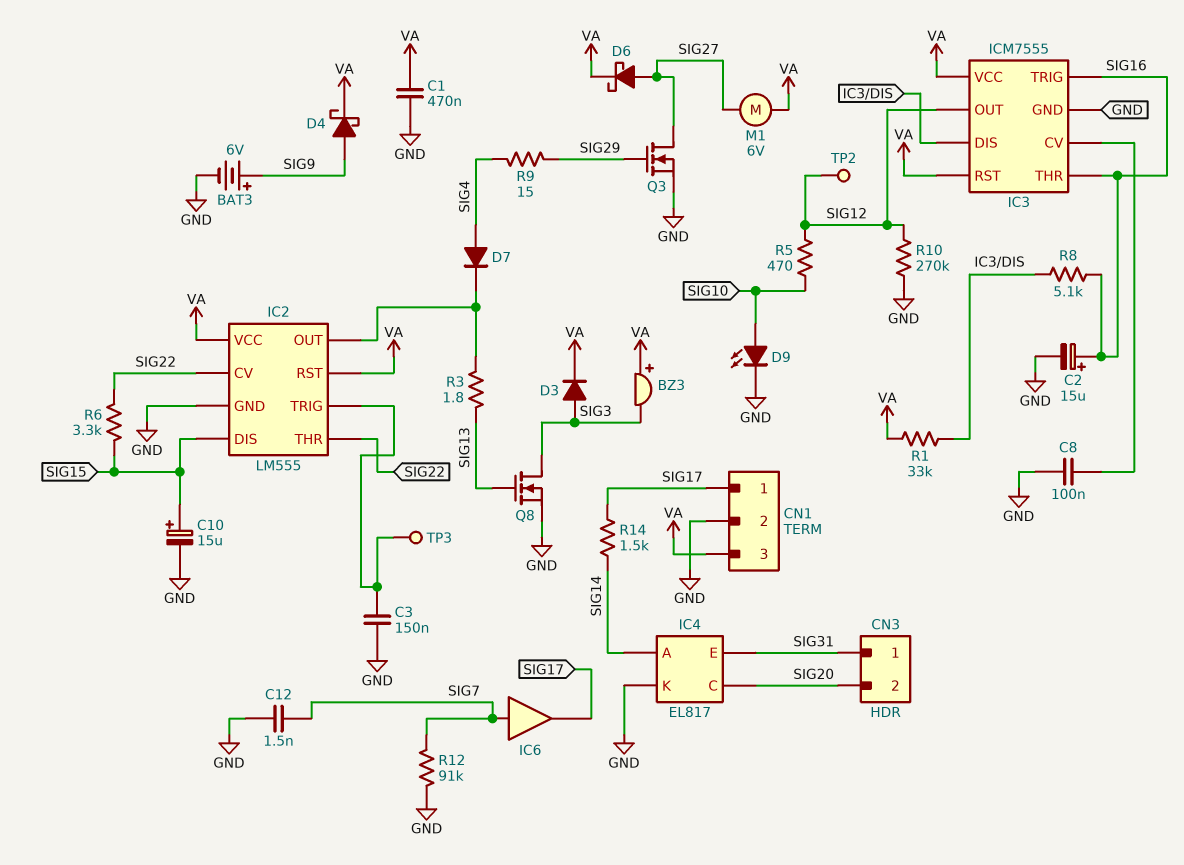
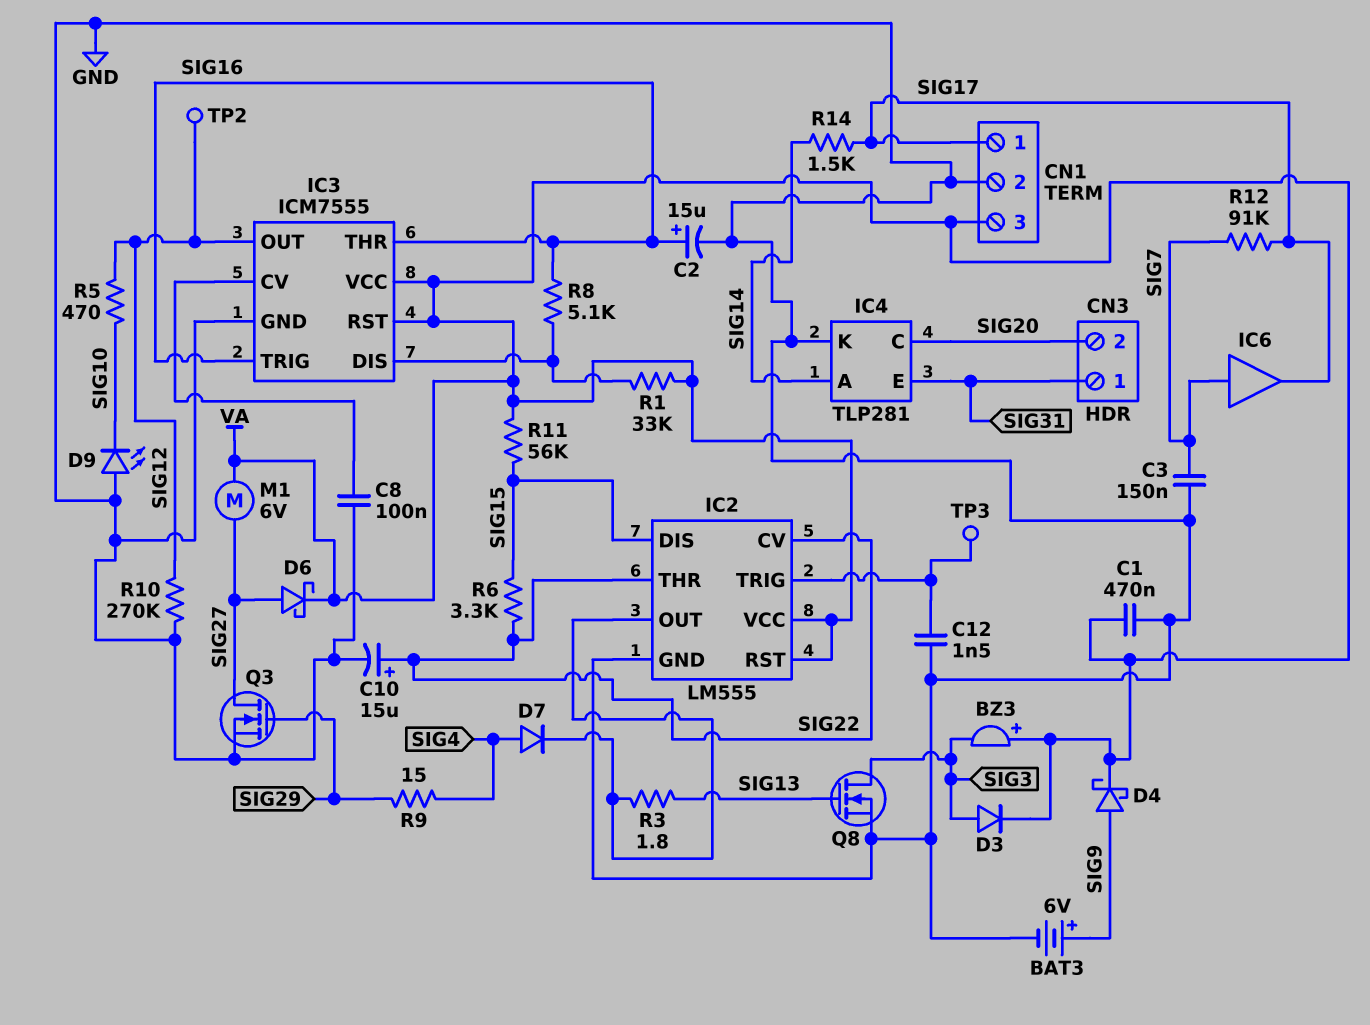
C3: 150nF (GND, IC2/TRIG) -> 150nF (GND, SIG7)
C10: 15uF (plus SIG15, minus GND) -> 15uF (plus SIG22, minus GND)
C12: 1.5nF (GND, SIG7) -> 1.5nF (GND, IC2/TRIG)
D9: LED (A SIG10, K GND) -> LED (A GND, K SIG10)
IC4: EL817 -> TLP281
R11: none -> 56k (SIG15, VA)
R12: 91k (GND, SIG7) -> 91k (SIG7, SIG17)

